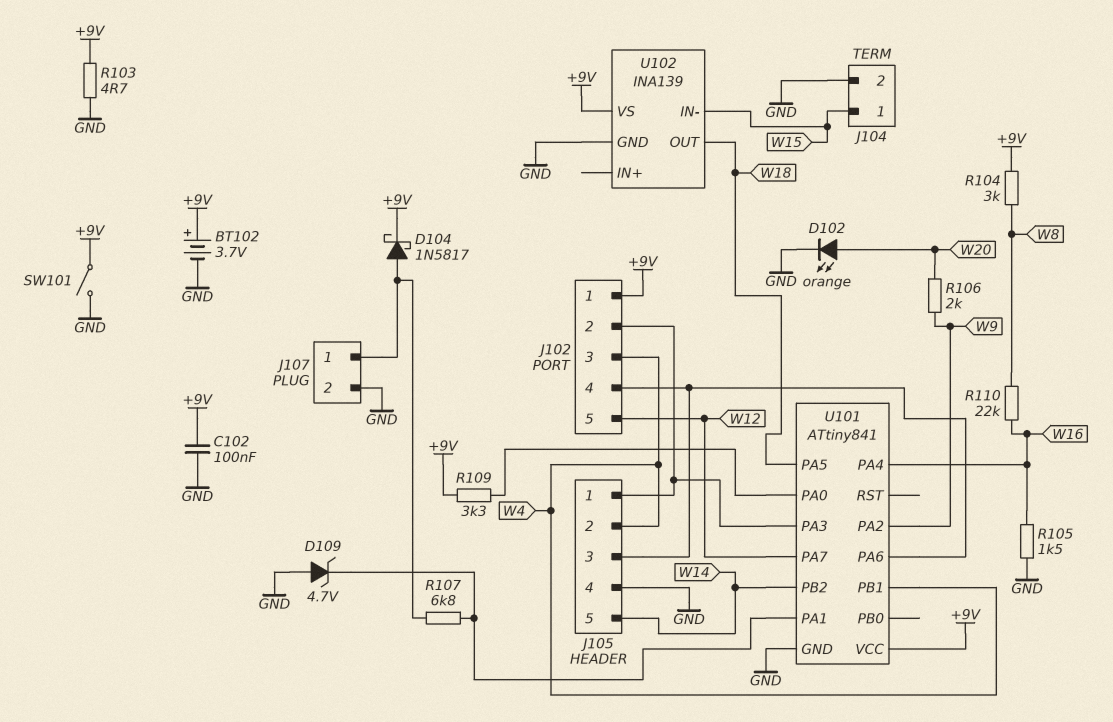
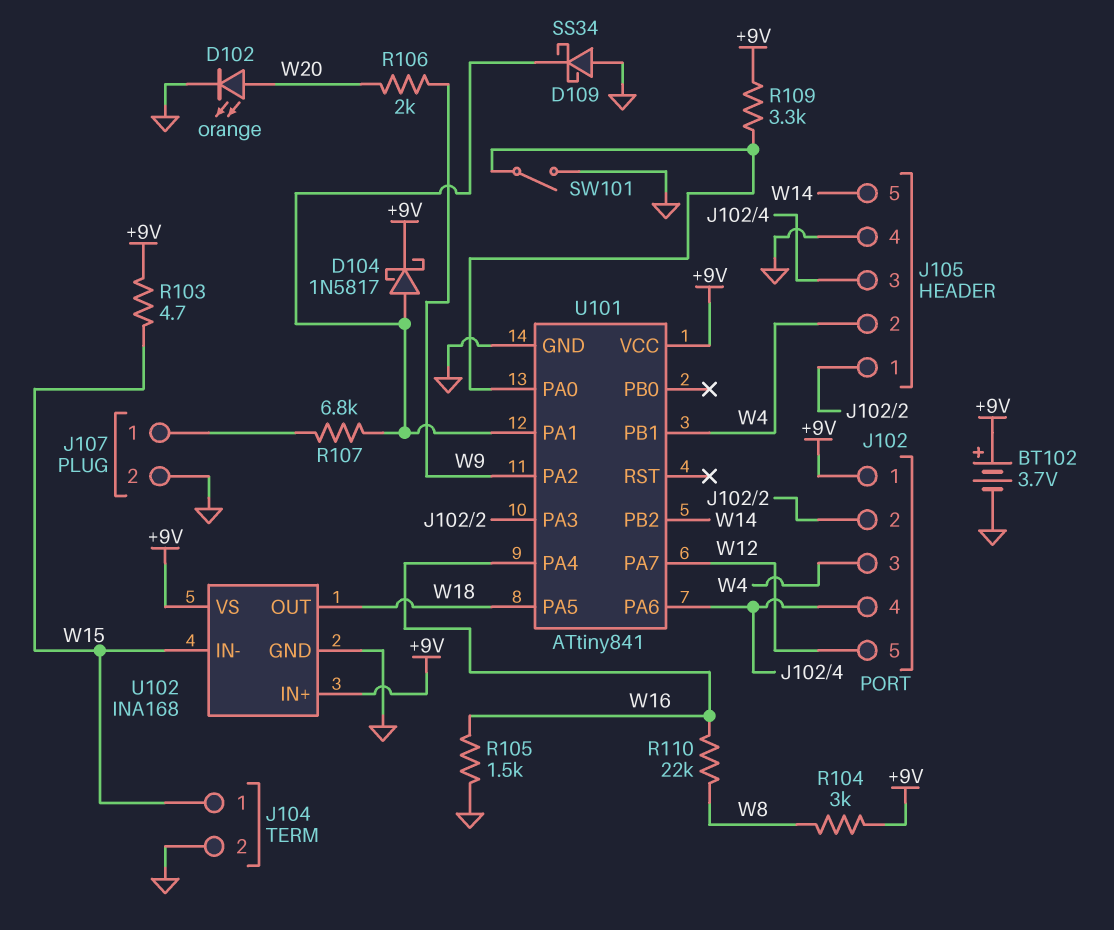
C102: 100nF (+9V, GND) -> none
D104: schottky 1N5817 (A J107/1, K +9V) -> schottky 1N5817 (A U101/PA1, K +9V)
D109: zener 4.7V (A GND, K U101/PA1) -> schottky SS34 (A GND, K U101/PA1)
R103: 4.7 (+9V, GND) -> 4.7 (+9V, W15)
SW101: switch (+9V, GND) -> switch (GND, U101/PA0)
U102: INA139 -> INA168
U102 pin IN+: none -> +9V

